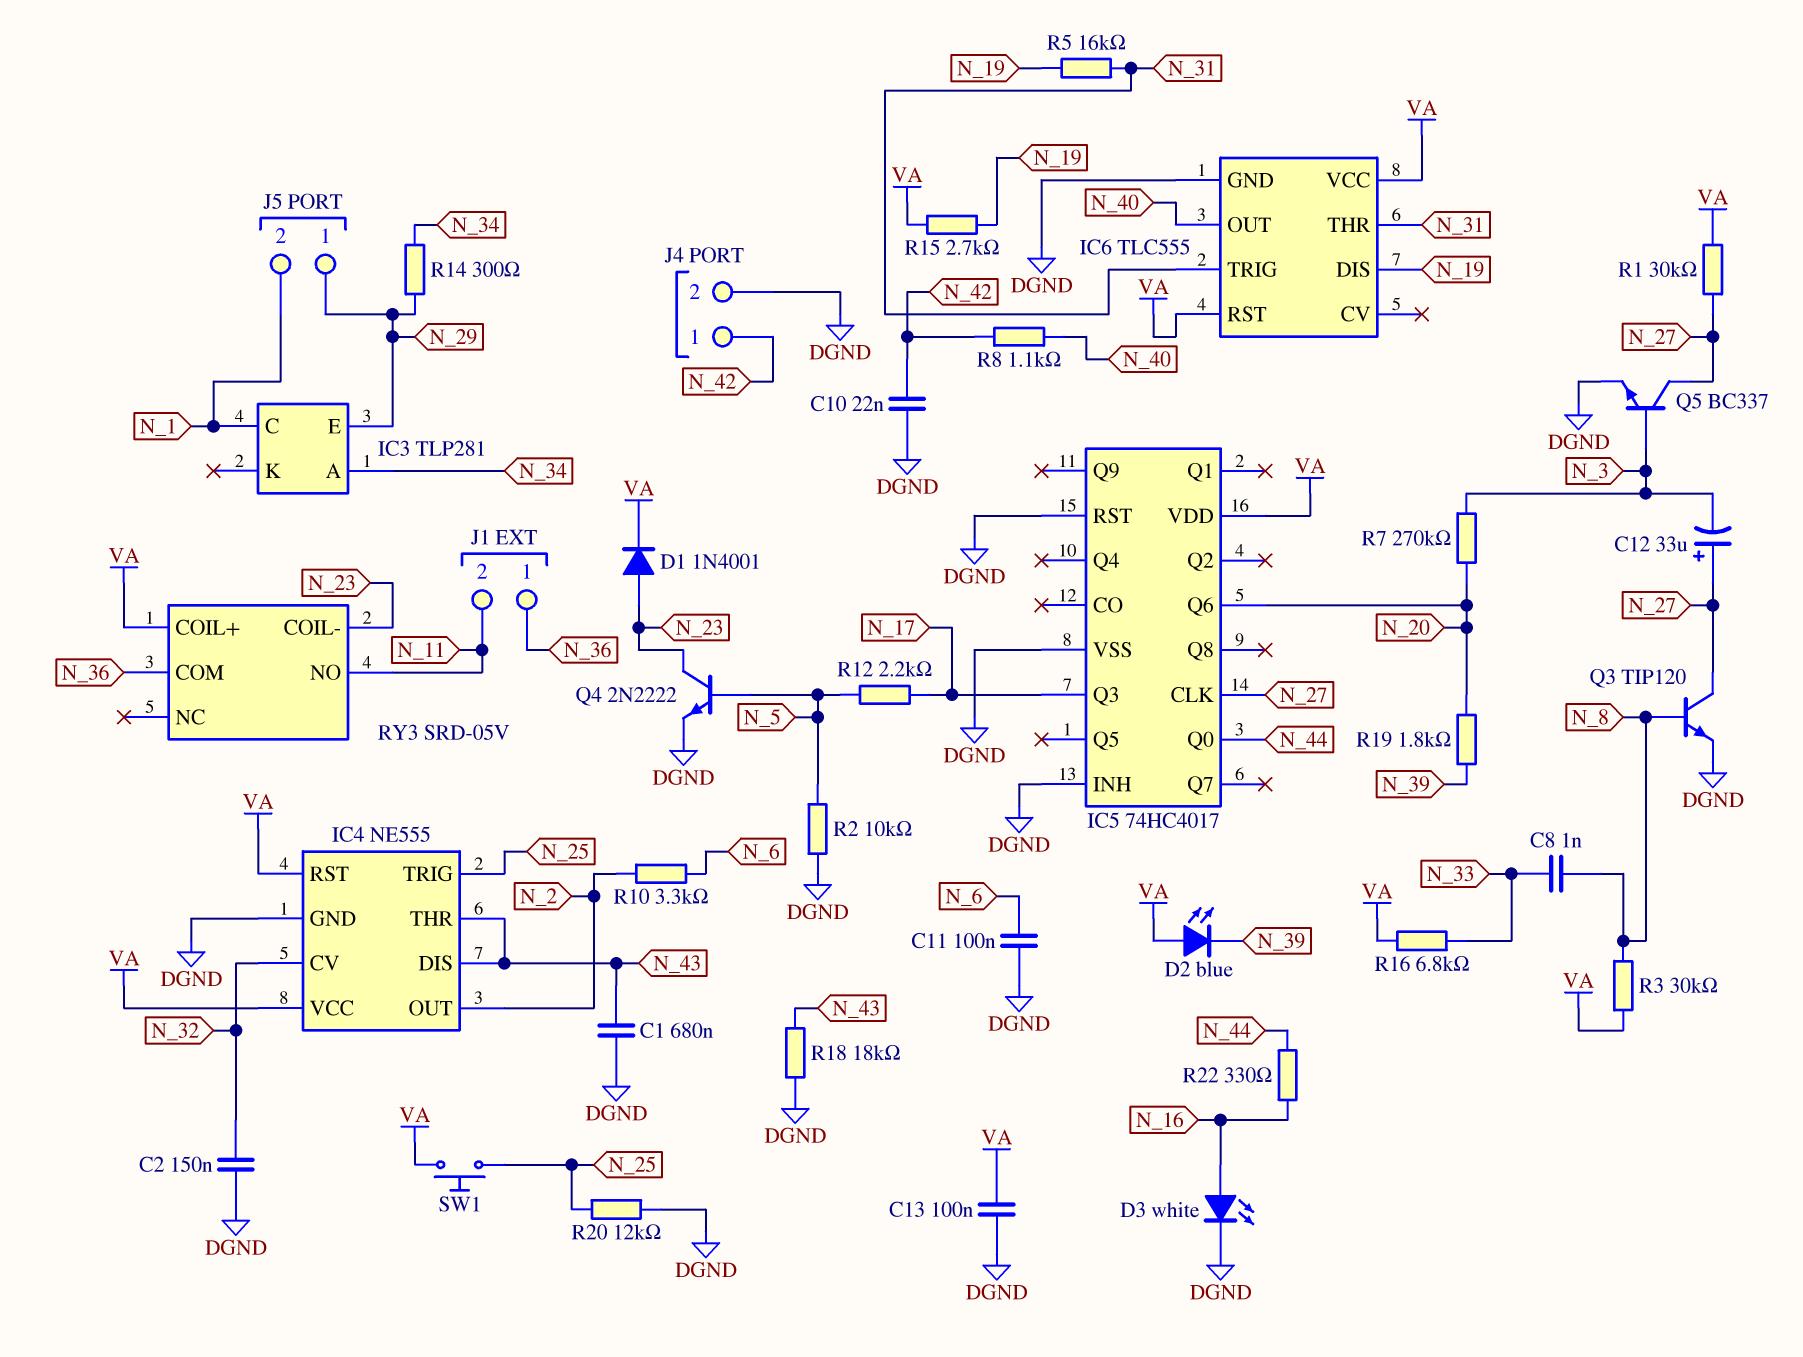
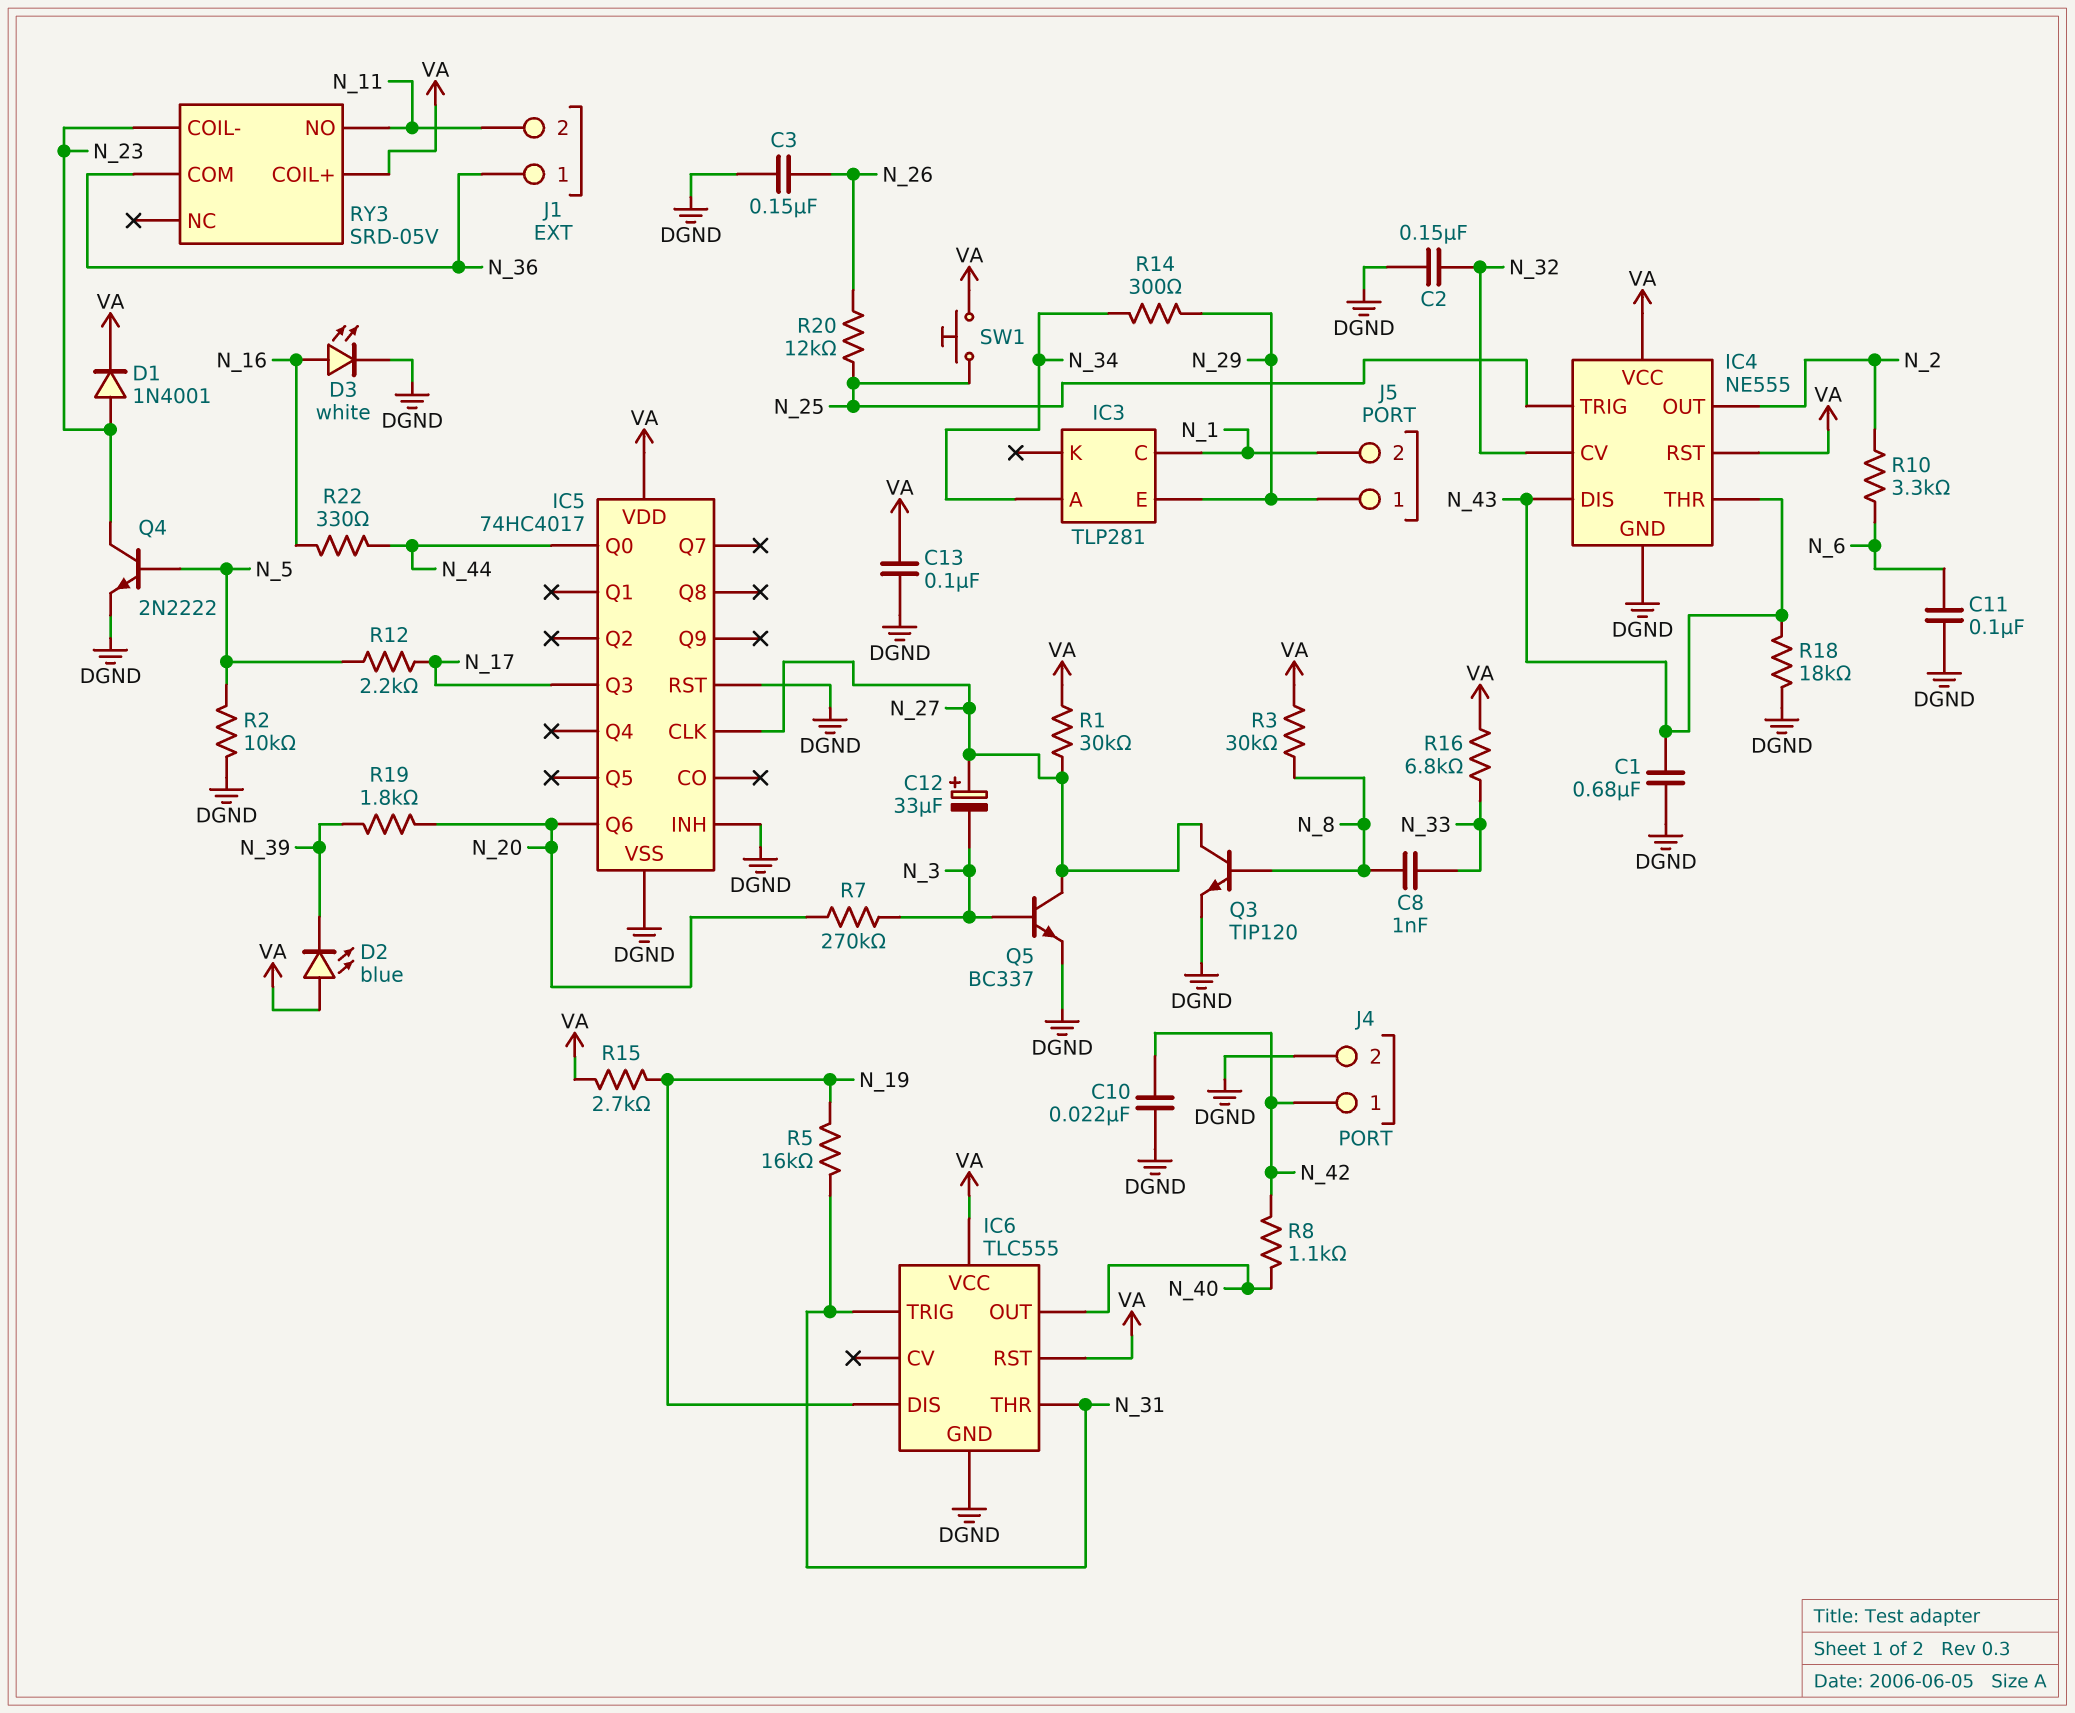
C3: none -> 150nF (DGND, N_26)
R20: 12k (DGND, N_25) -> 12k (N_25, N_26)

